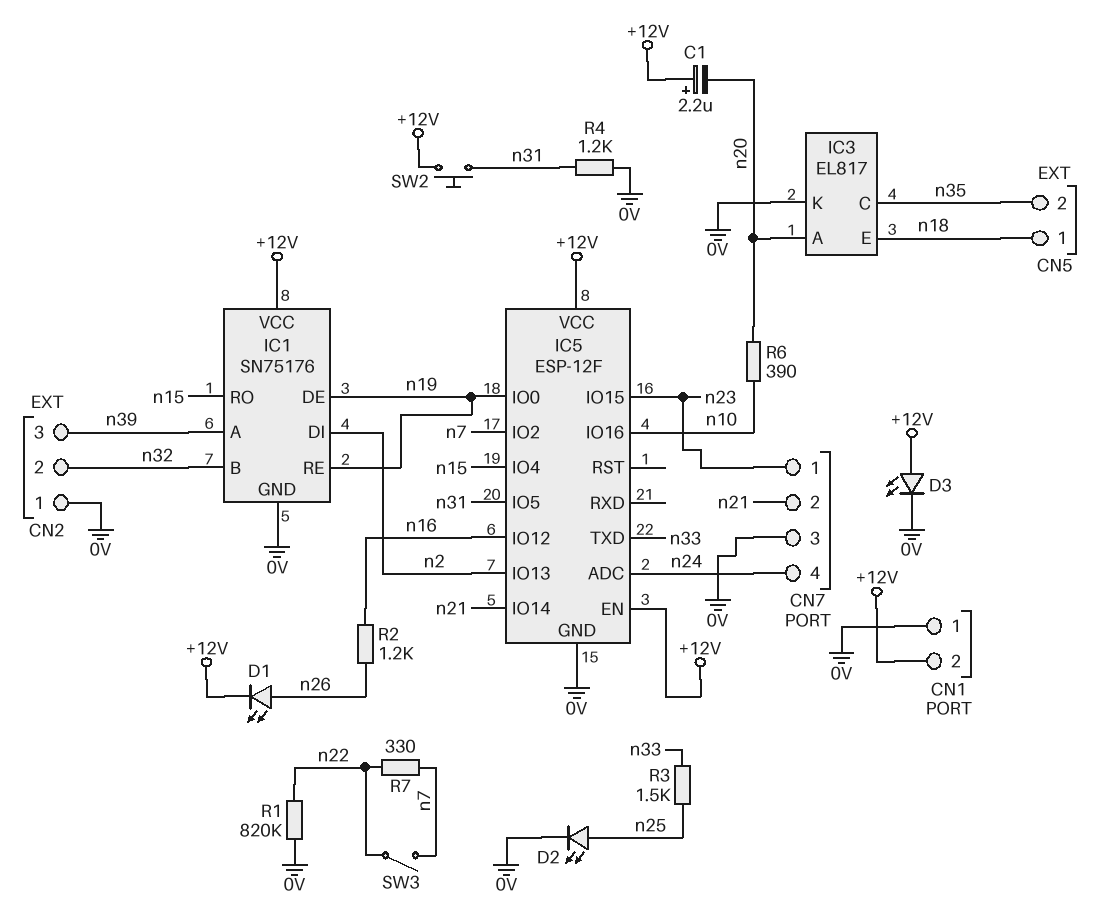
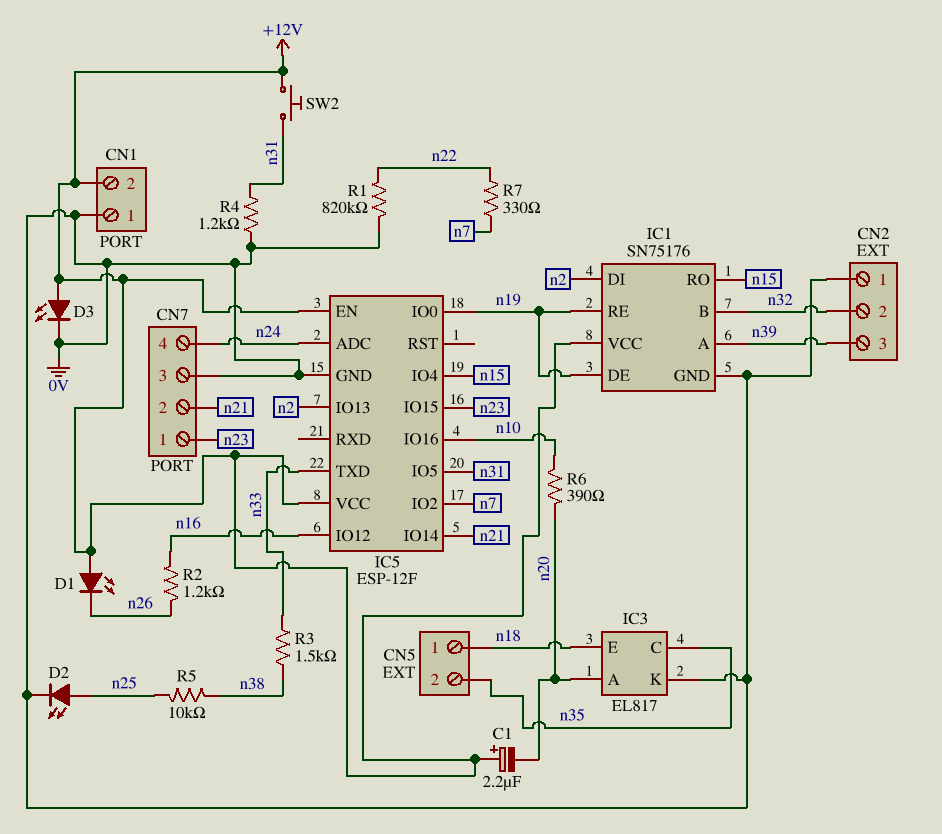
D1: LED (A n26, K +12V) -> LED (A +12V, K n26)
R3: 1.5k (n25, n33) -> 1.5k (n33, n38)
R5: none -> 10k (n25, n38)
SW3: switch (n7, n22) -> none

